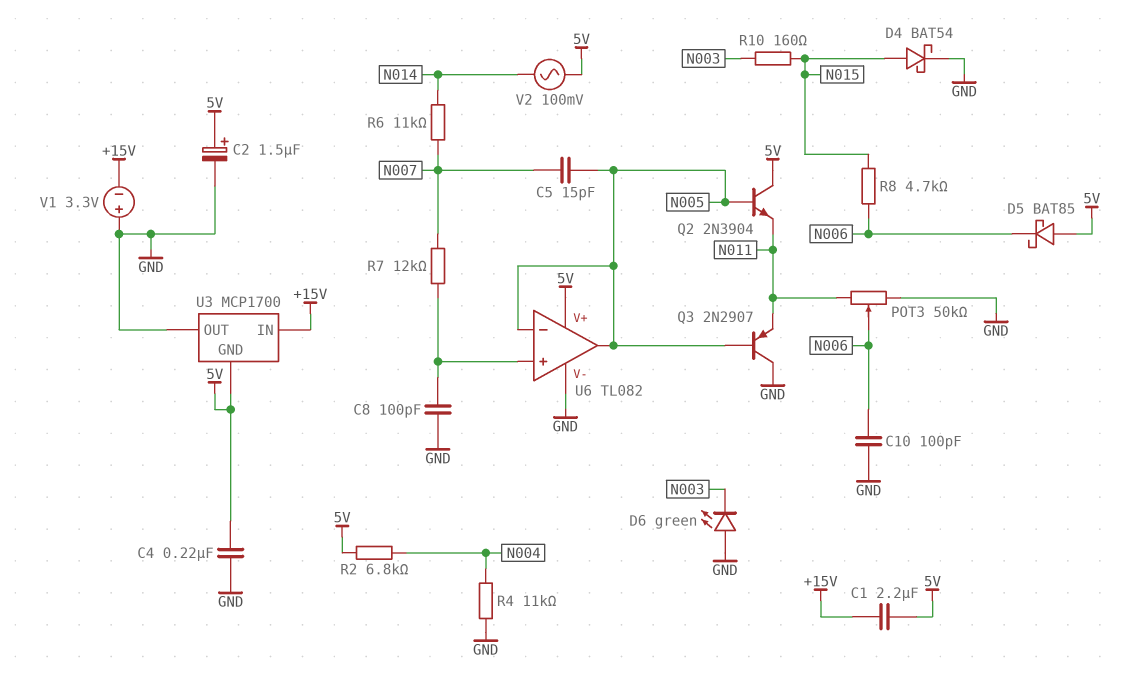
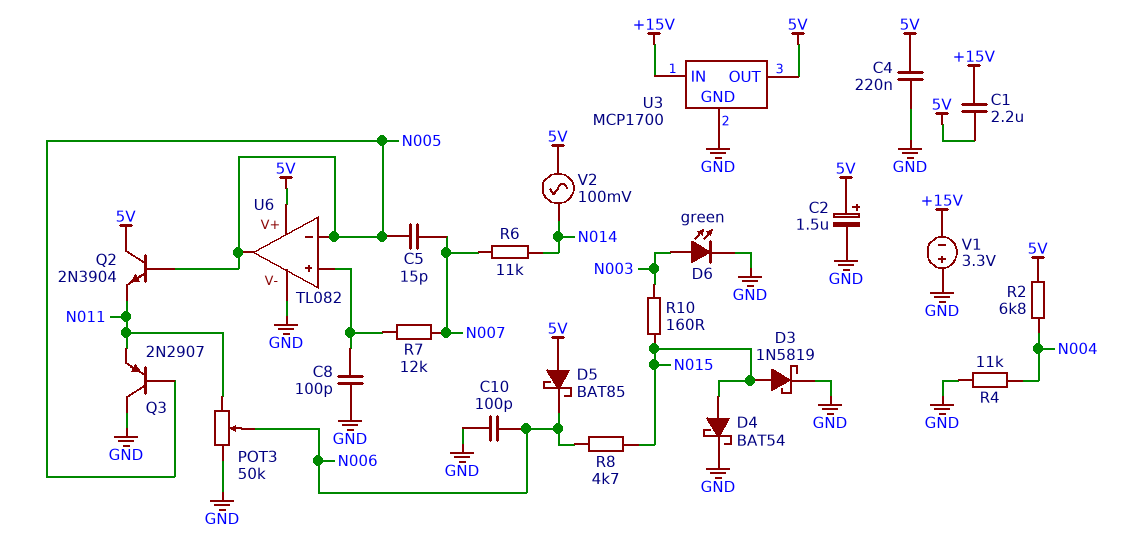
D3: none -> schottky 1N5819 (A N015, K GND)
D6: LED green (A GND, K N003) -> LED green (A N003, K GND)
U3 pin GND: 5V -> GND
U3 pin OUT: GND -> 5V

